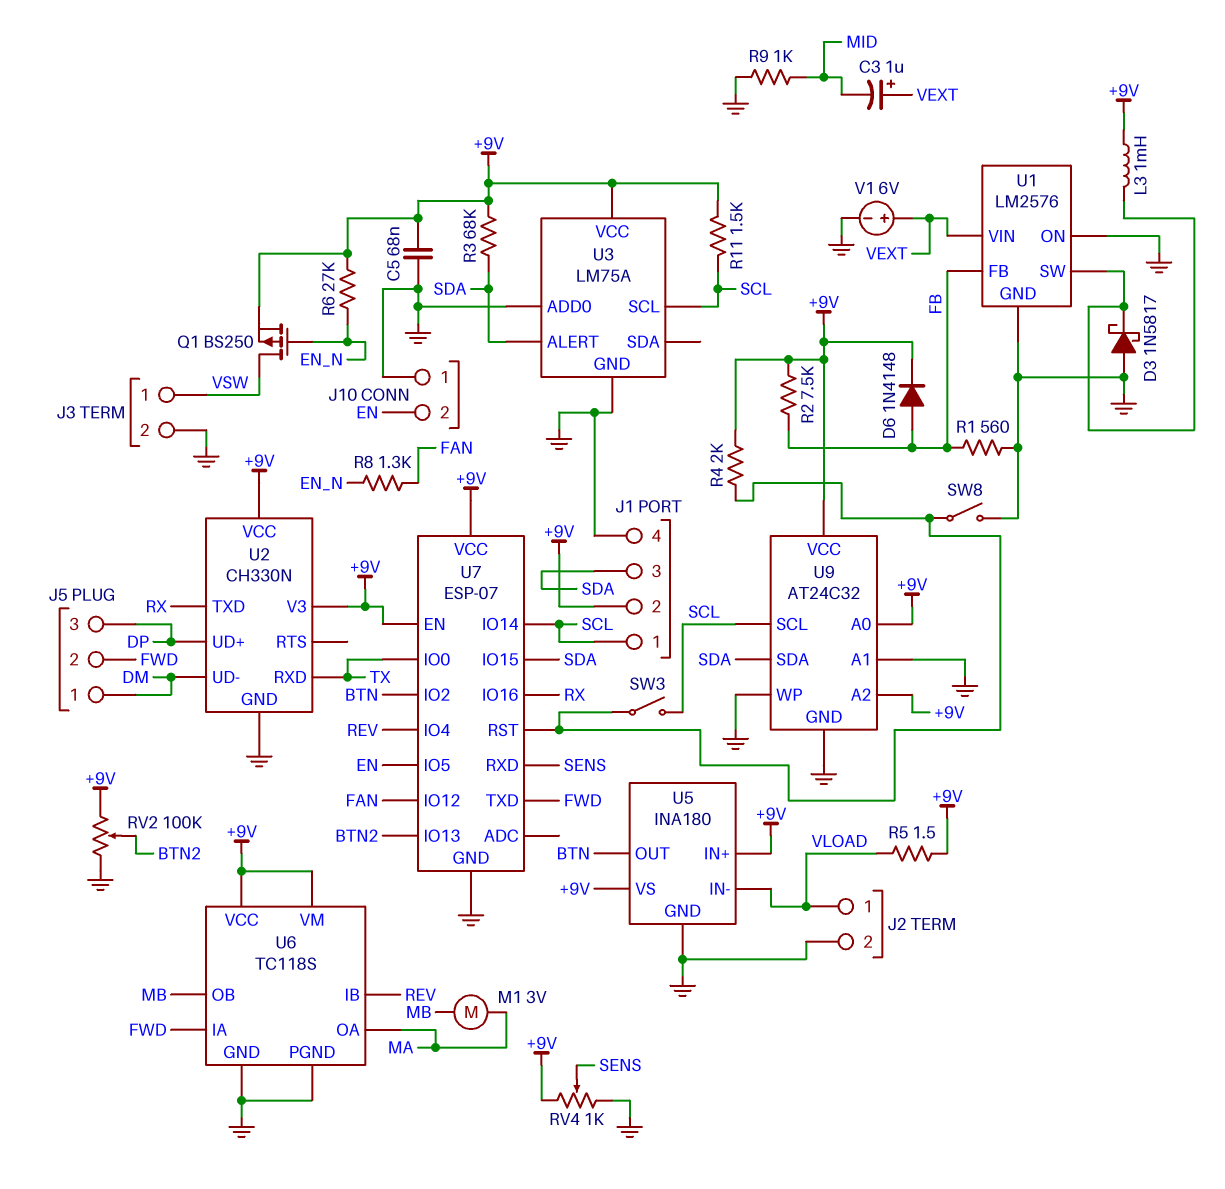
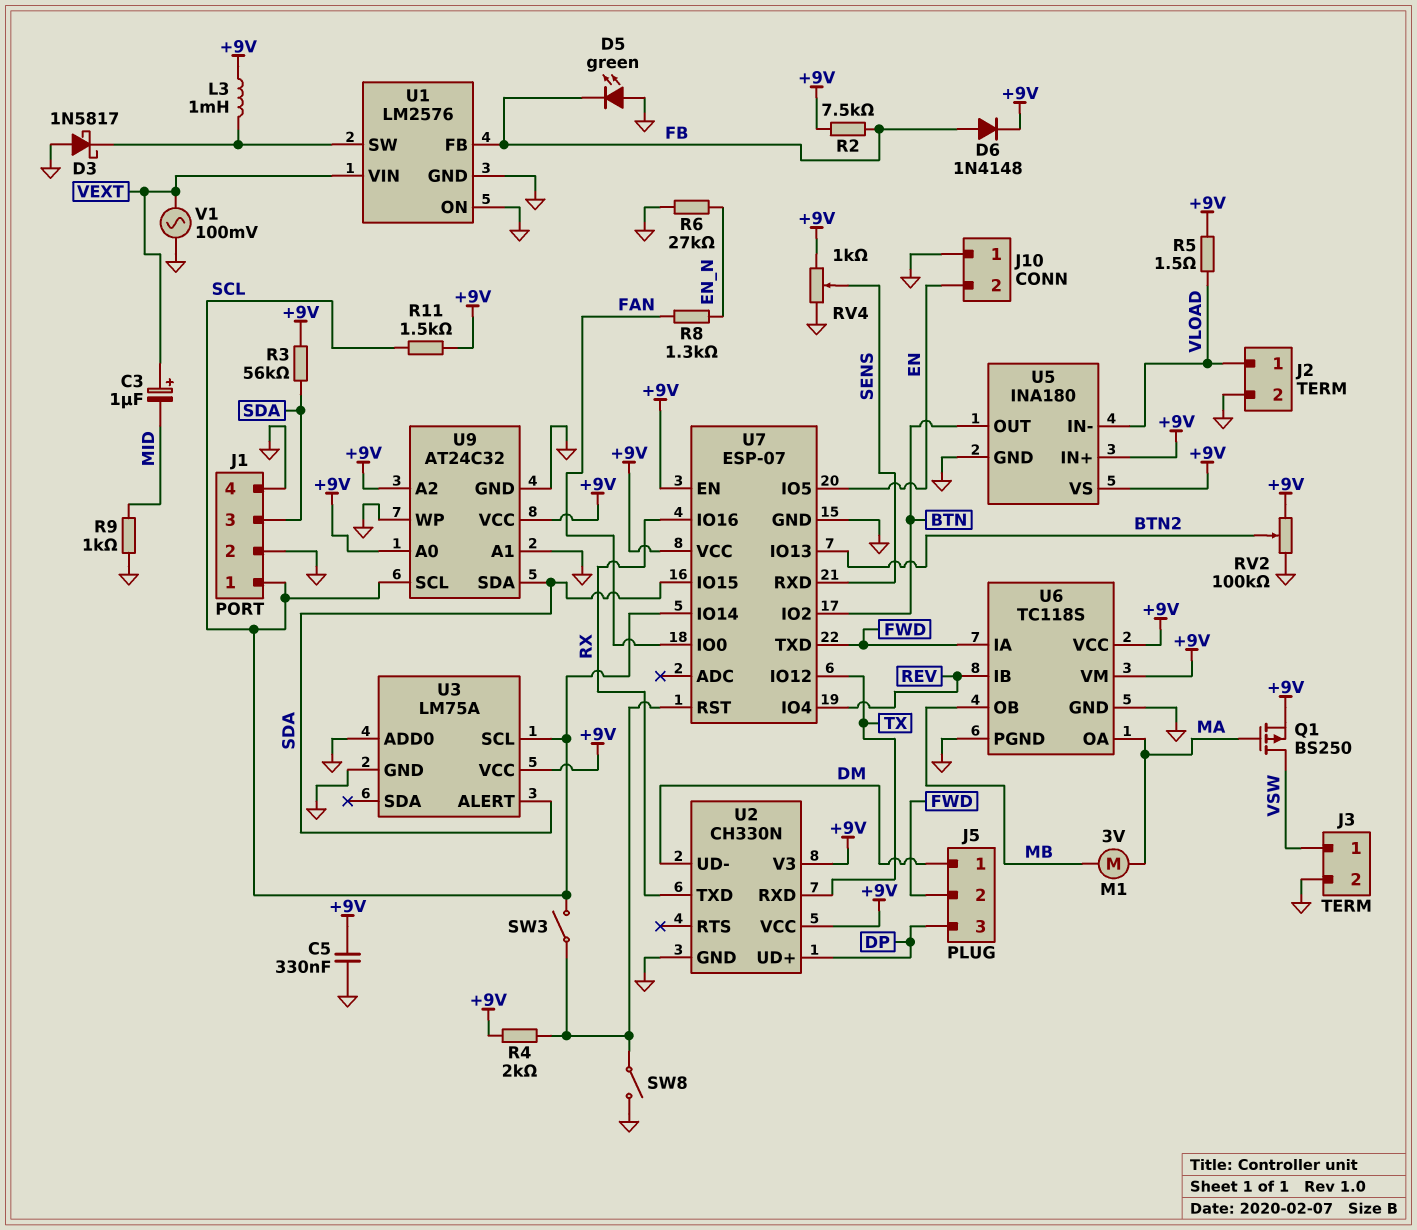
C5: 68nF (+9V, GND) -> 330nF (+9V, GND)
D5: none -> LED green (A GND, K FB)
J1 pin 2: +9V -> GND
Q1: PMOS BS250 (G EN_N, D VSW, S +9V) -> PMOS BS250 (G MA, D VSW, S +9V)
R1: 560 (FB, GND) -> none
R3: 68k (+9V, SDA) -> 56k (+9V, SDA)
R6: 27k (+9V, EN_N) -> 27k (EN_N, GND)
U7 pin IO0: TX -> FAN
U7 pin IO12: FAN -> TX
V1: 6V (plus VEXT, minus GND) -> AC 100mV (GND, VEXT)

